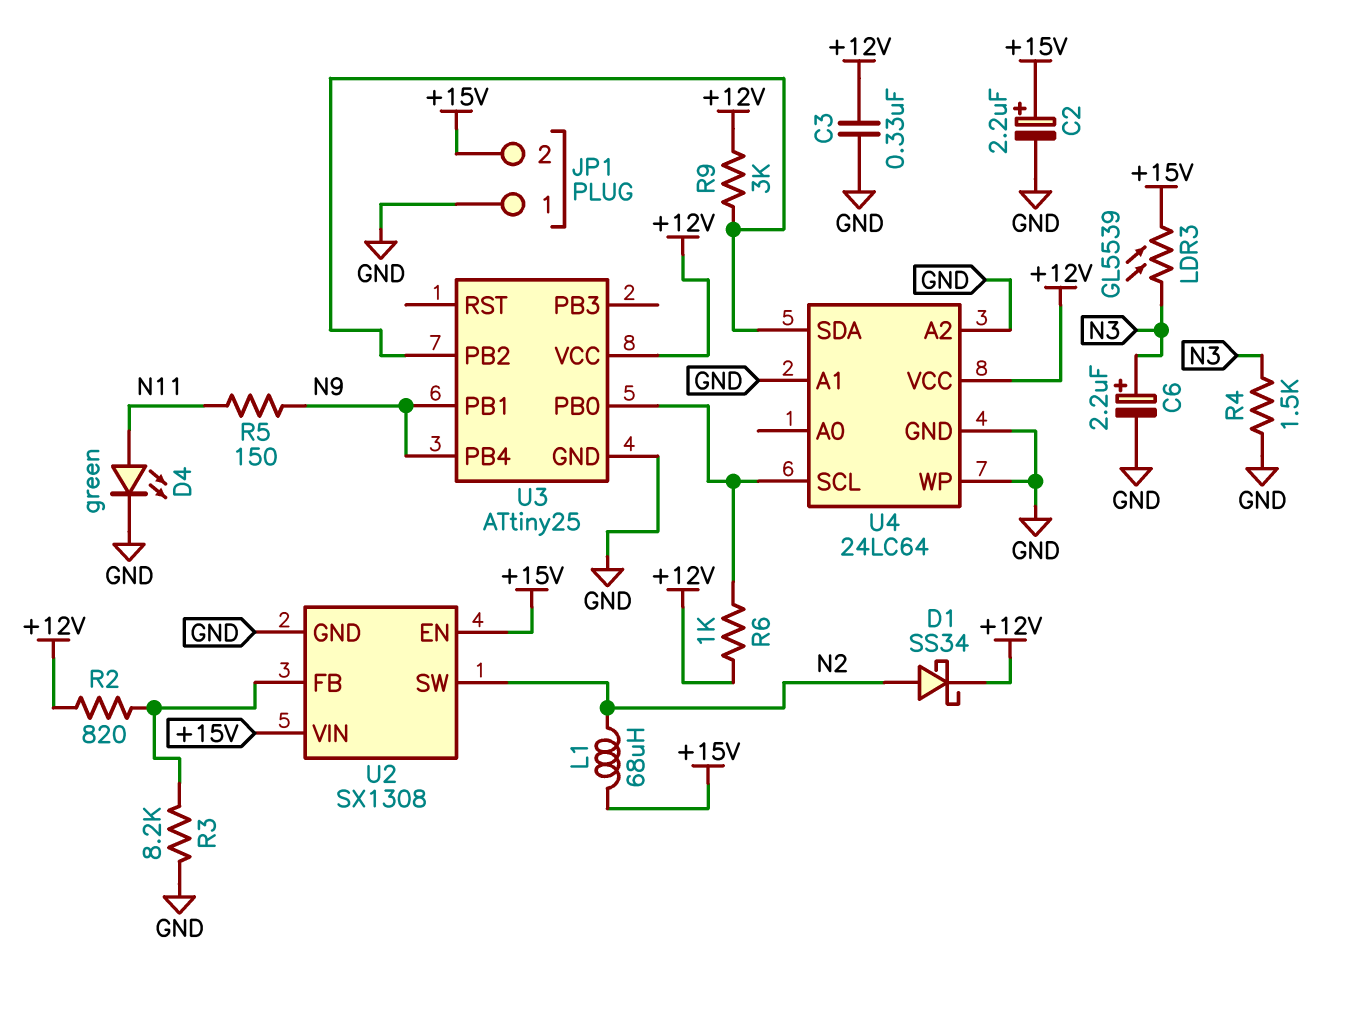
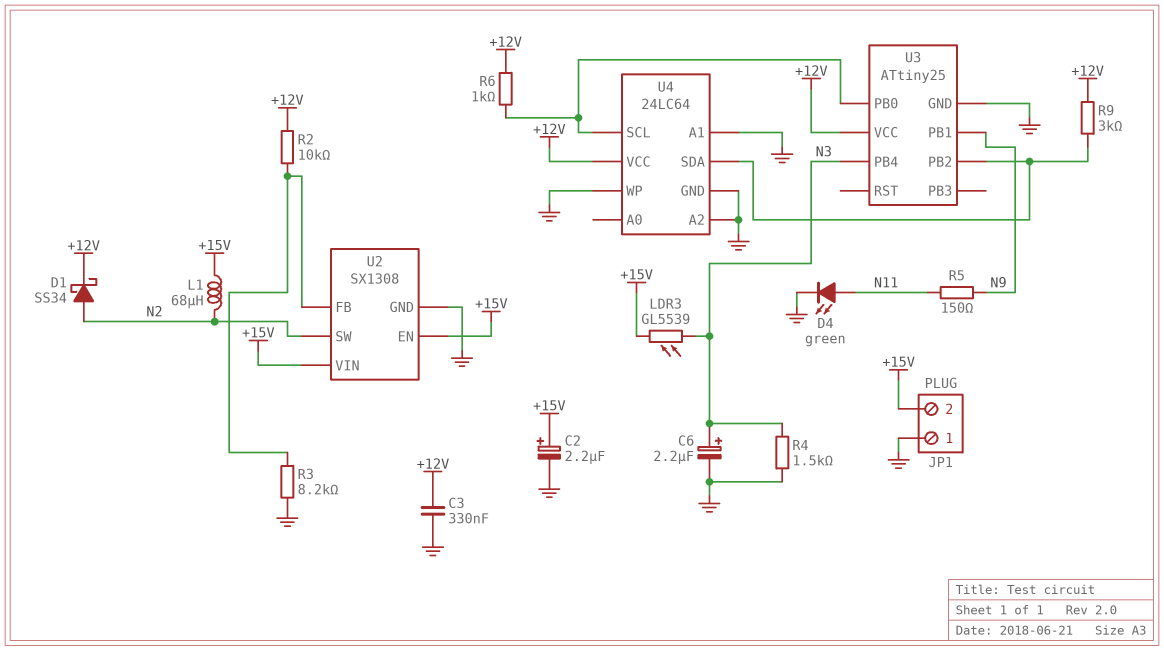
R2: 820 (+12V, U2/FB) -> 10k (+12V, U2/FB)
U3 pin PB4: N9 -> N3

